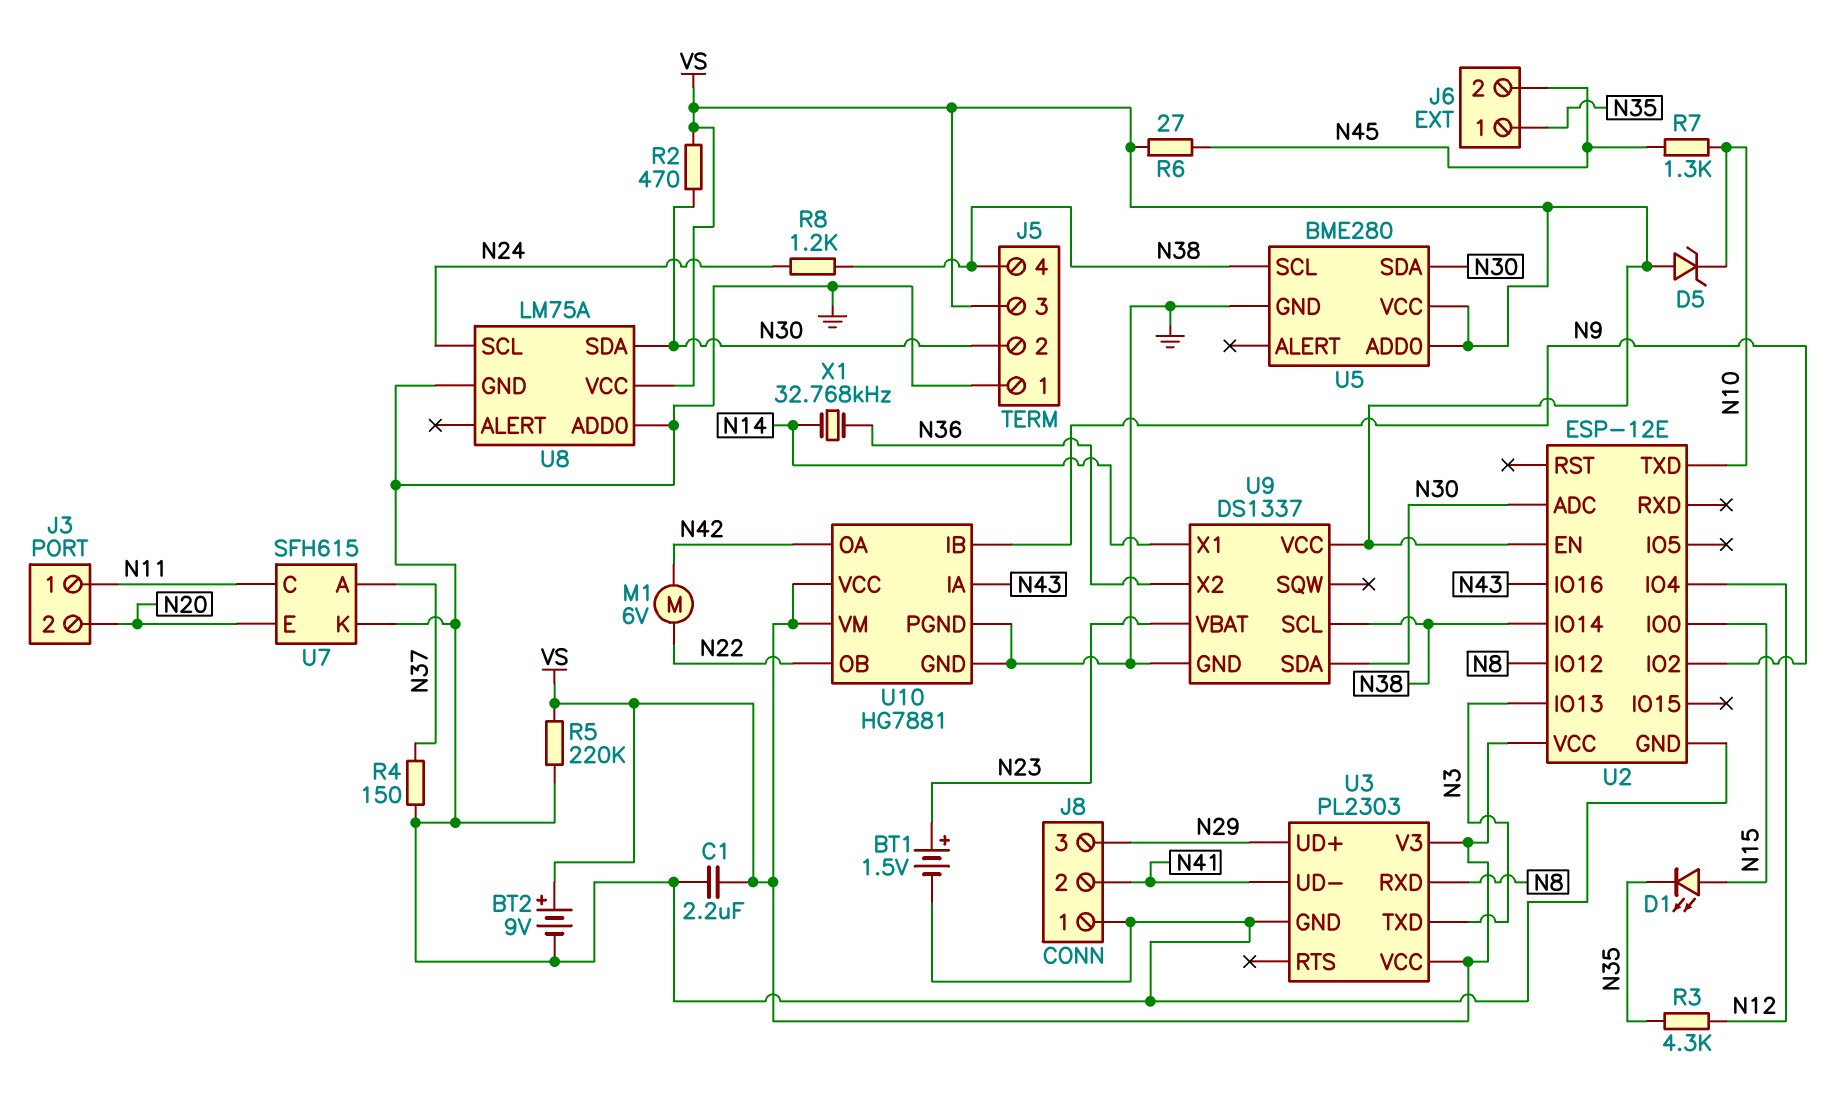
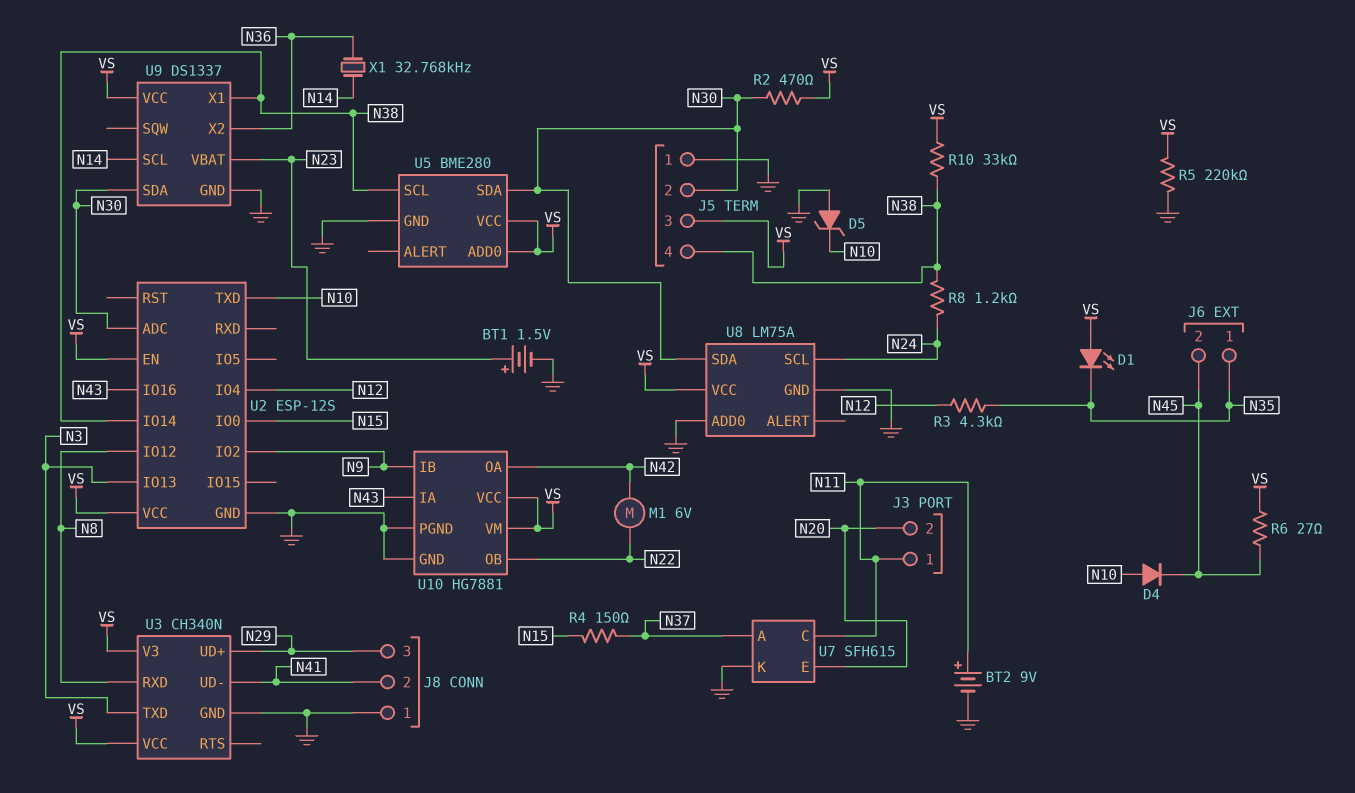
BT2: 9V (plus VS, minus GND) -> 9V (plus N11, minus GND)
C1: 2.2uF (GND, VS) -> none
D1: LED (A N15, K N35) -> LED (A VS, K N35)
D4: none -> diode (A N10, K N45)
D5: zener (A VS, K N10) -> zener (A GND, K N10)
R4: 150 (GND, N37) -> 150 (N15, N37)
R7: 1.3k (N10, N45) -> none
R10: none -> 33k (N38, VS)
U2: ESP-12E -> ESP-12S
U3: PL2303 -> CH340N
U9 pin SCL: N38 -> N14
U9 pin X1: N14 -> N38

